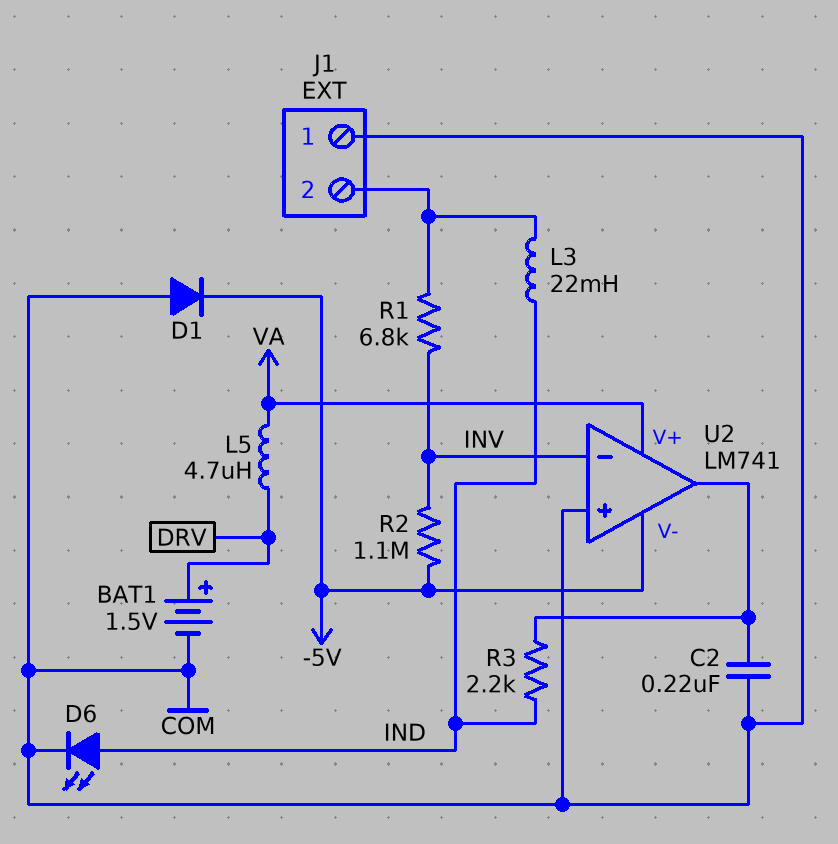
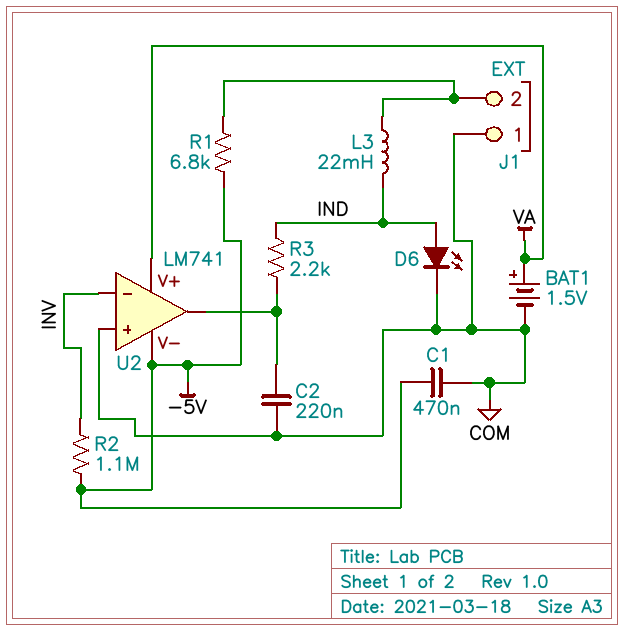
BAT1: 1.5V (plus DRV, minus COM) -> 1.5V (plus VA, minus COM)
C1: none -> 470nF (-5V, COM)
D1: diode (A COM, K -5V) -> none
L5: 4.7uH (DRV, VA) -> none
R1: 6.8k (INV, J1/2) -> 6.8k (-5V, J1/2)

